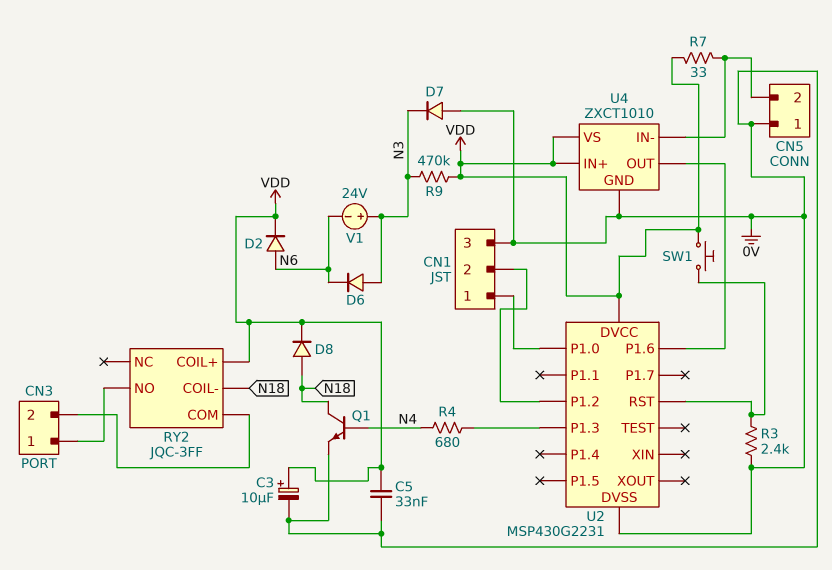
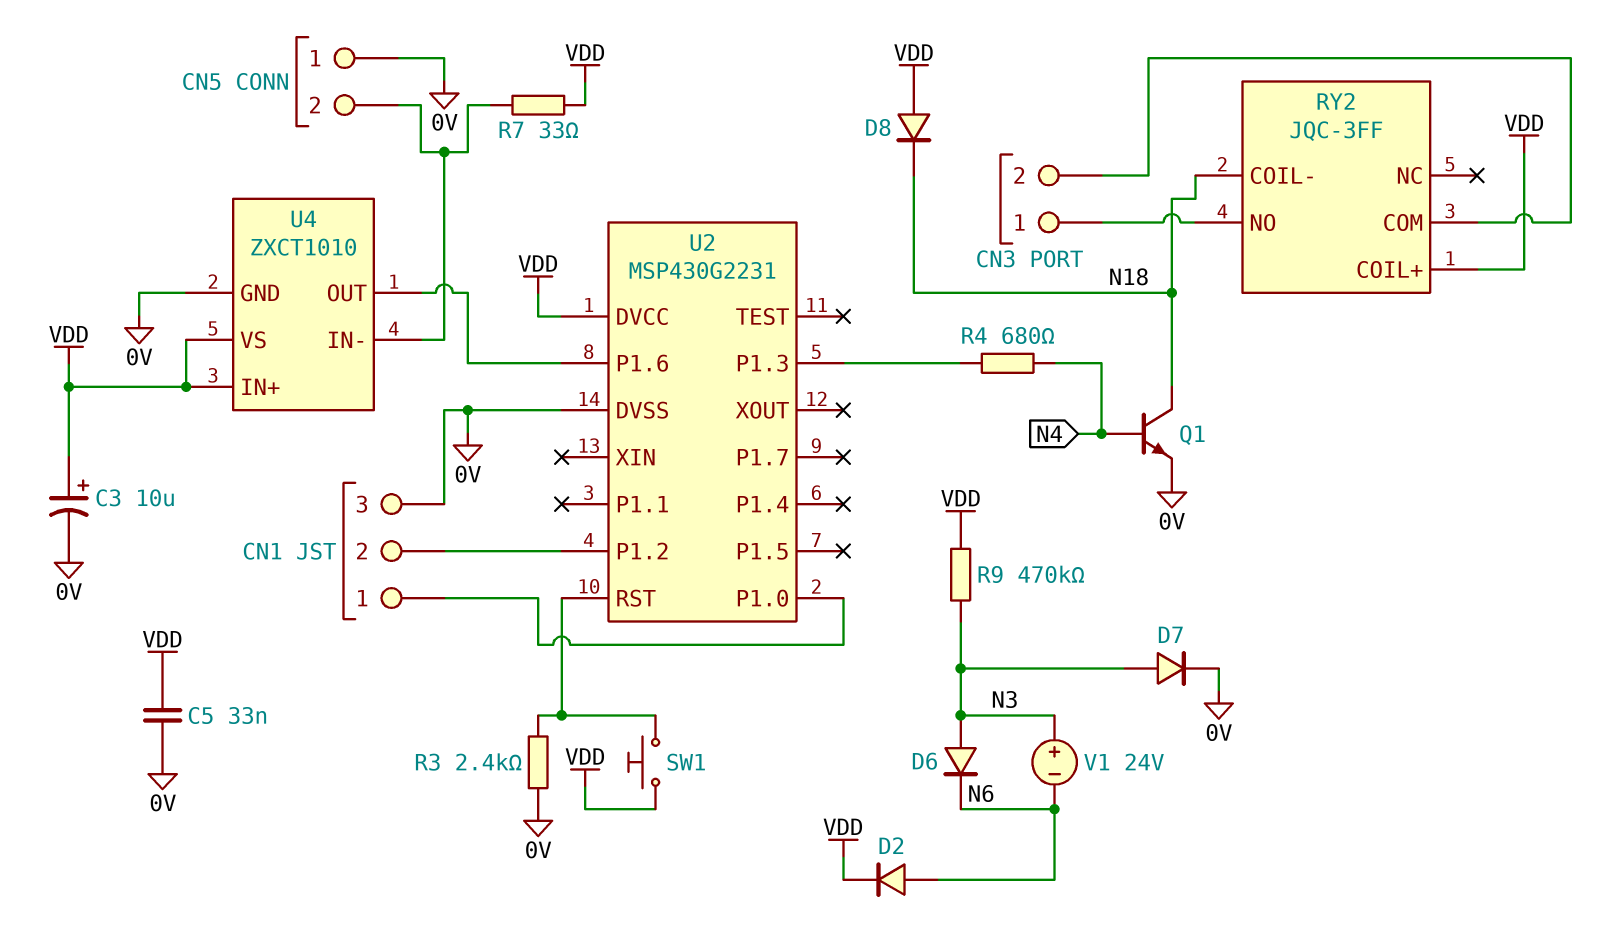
D7: diode (A 0V, K N3) -> diode (A N3, K 0V)
D8: diode (A N18, K VDD) -> diode (A VDD, K N18)

